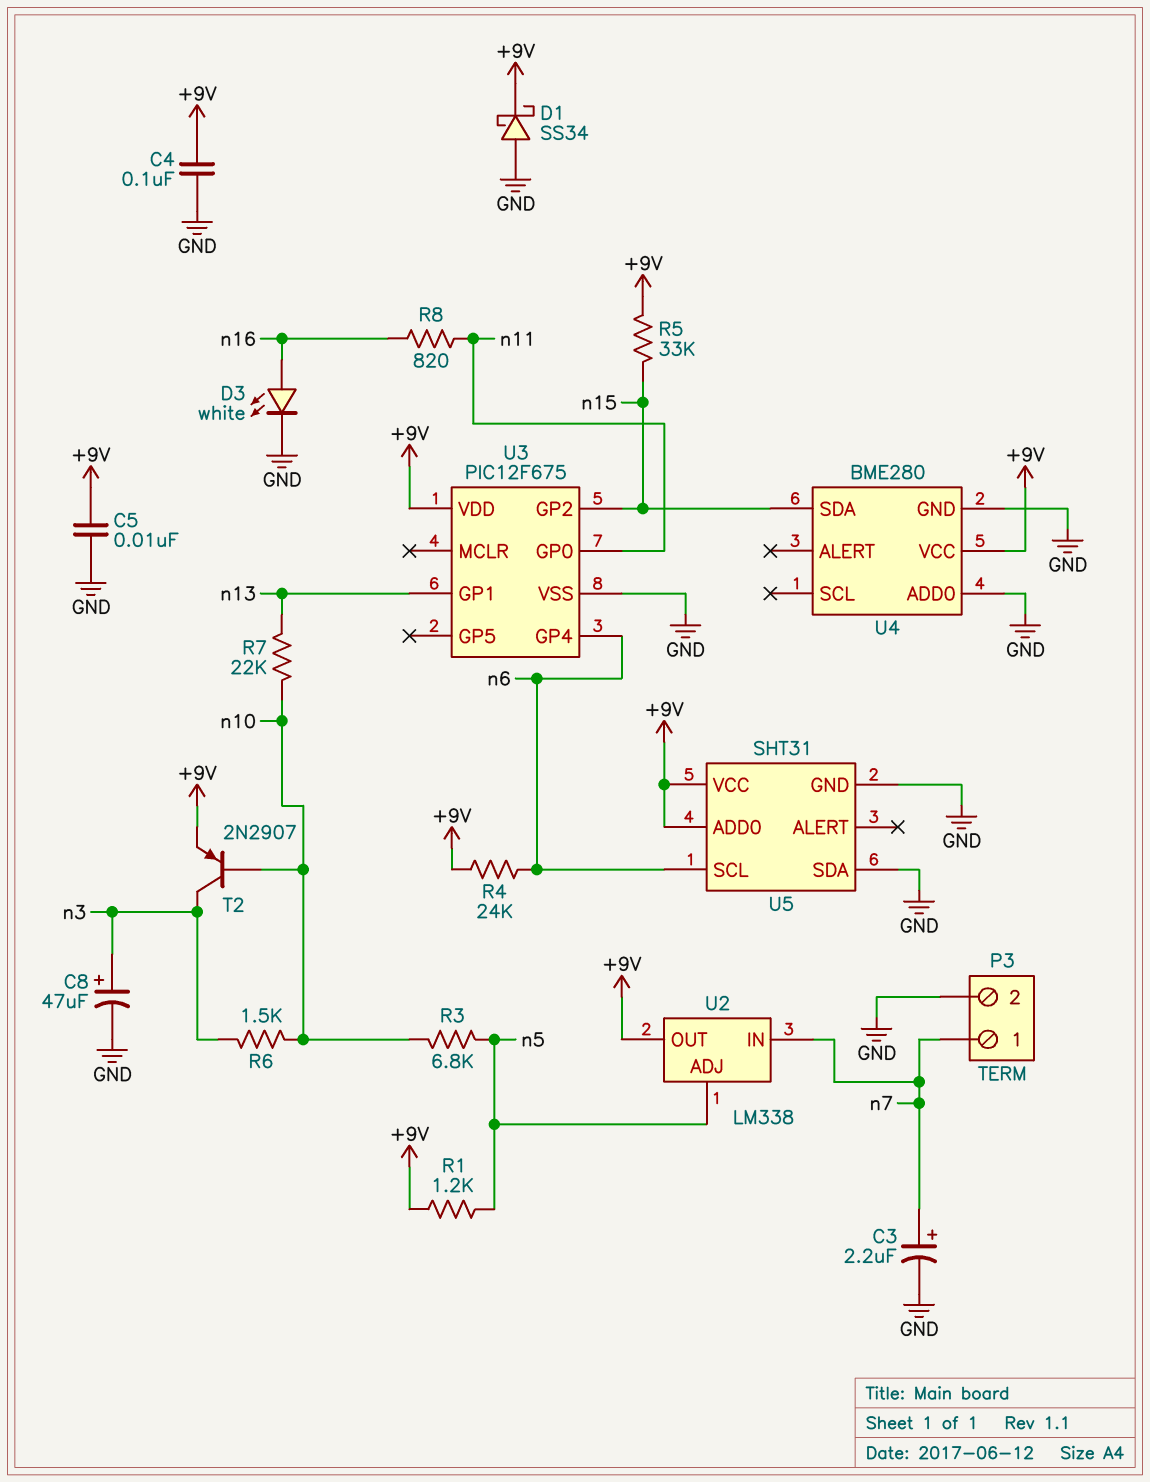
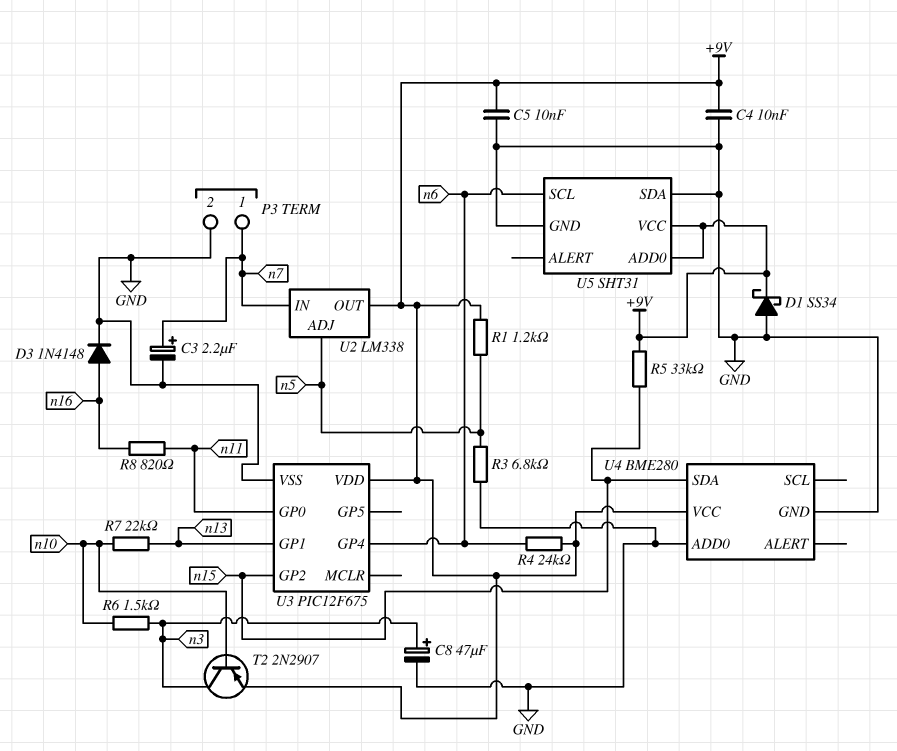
C4: 100nF (+9V, GND) -> 10nF (+9V, GND)
D3: LED white (A n16, K GND) -> diode 1N4148 (A n16, K GND)
R3: 6.8k (n5, n10) -> 6.8k (GND, n5)

